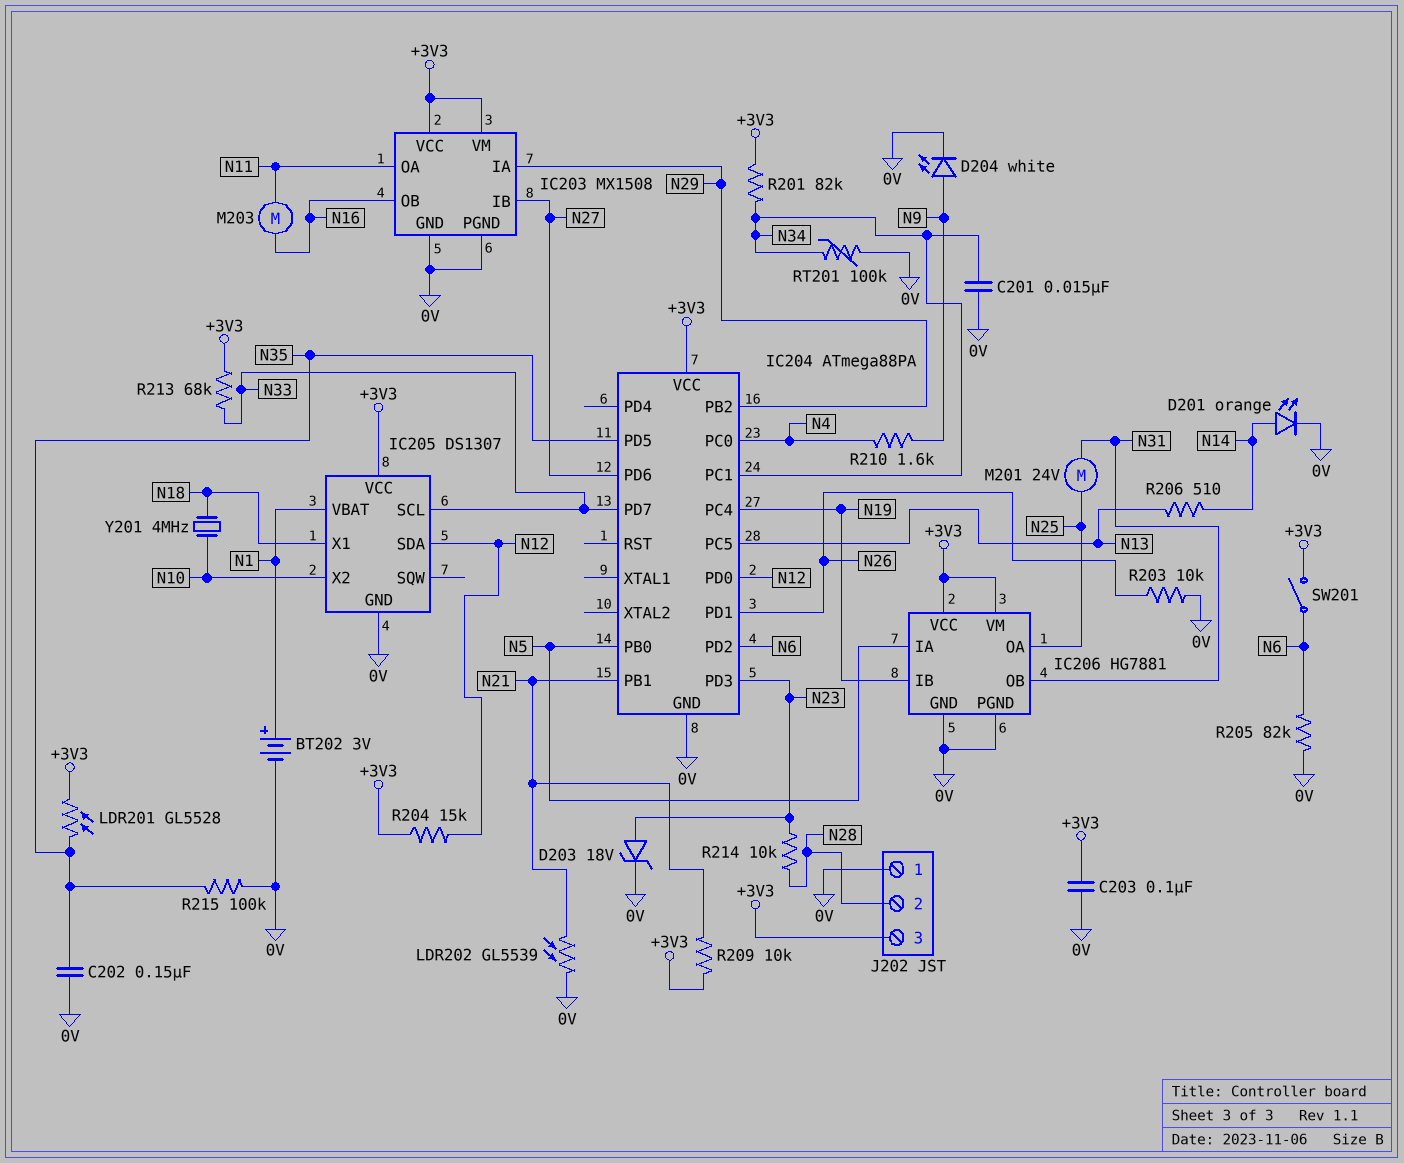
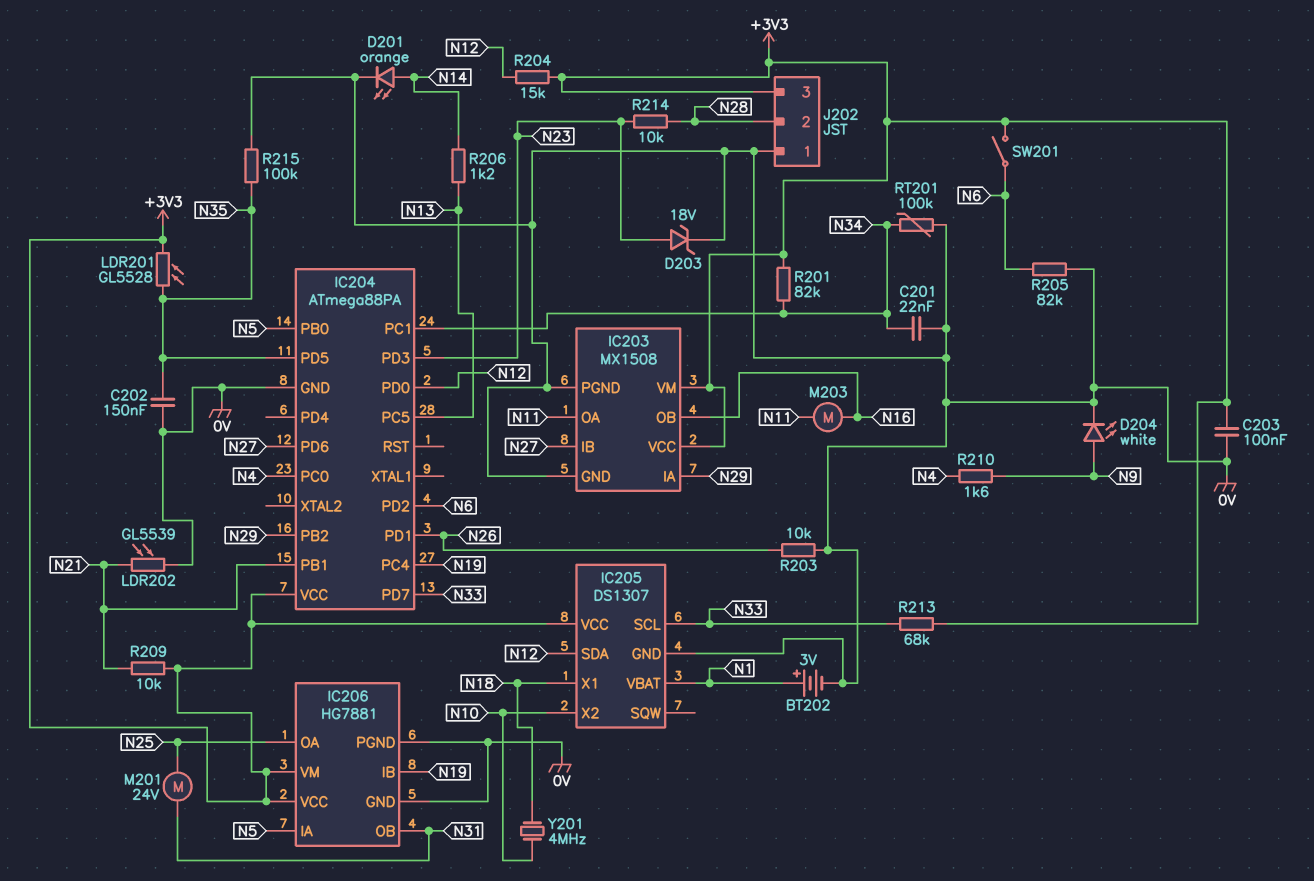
C201: 15nF (0V, N34) -> 22nF (0V, N34)
R206: 510 (N13, N14) -> 1.2k (N13, N14)

